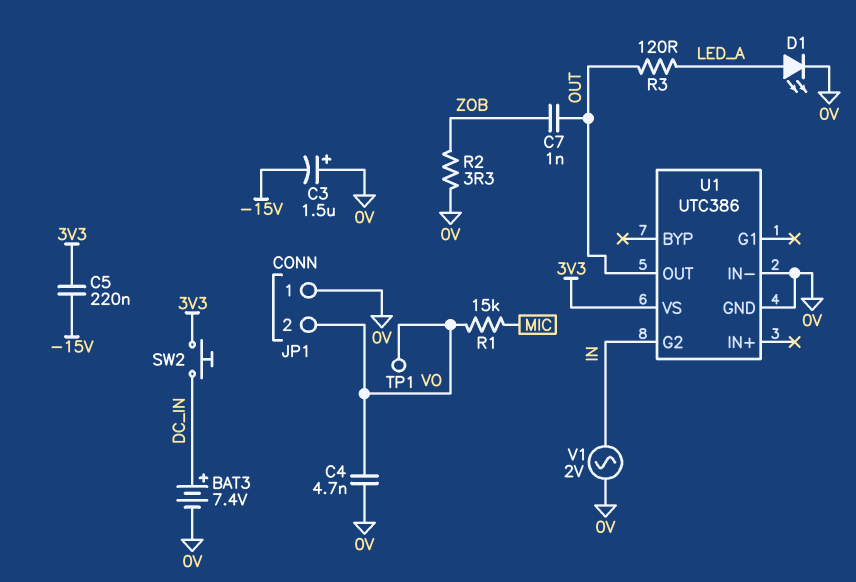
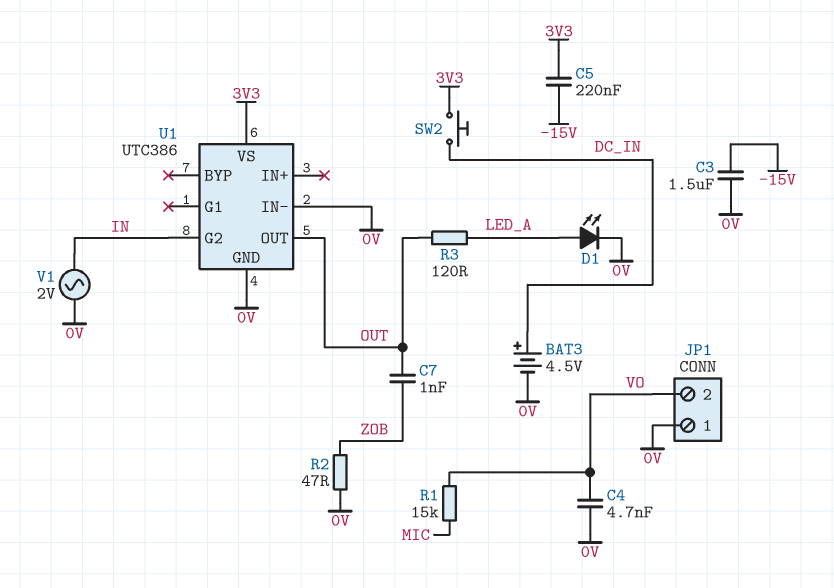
BAT3: 7.4V (plus DC_IN, minus 0V) -> 4.5V (plus DC_IN, minus 0V)
C3: 1.5uF (plus 0V, minus -15V) -> 1.5uF (-15V, 0V)
R2: 3.3 (0V, ZOB) -> 47 (0V, ZOB)
TP1: test point (VO) -> none

